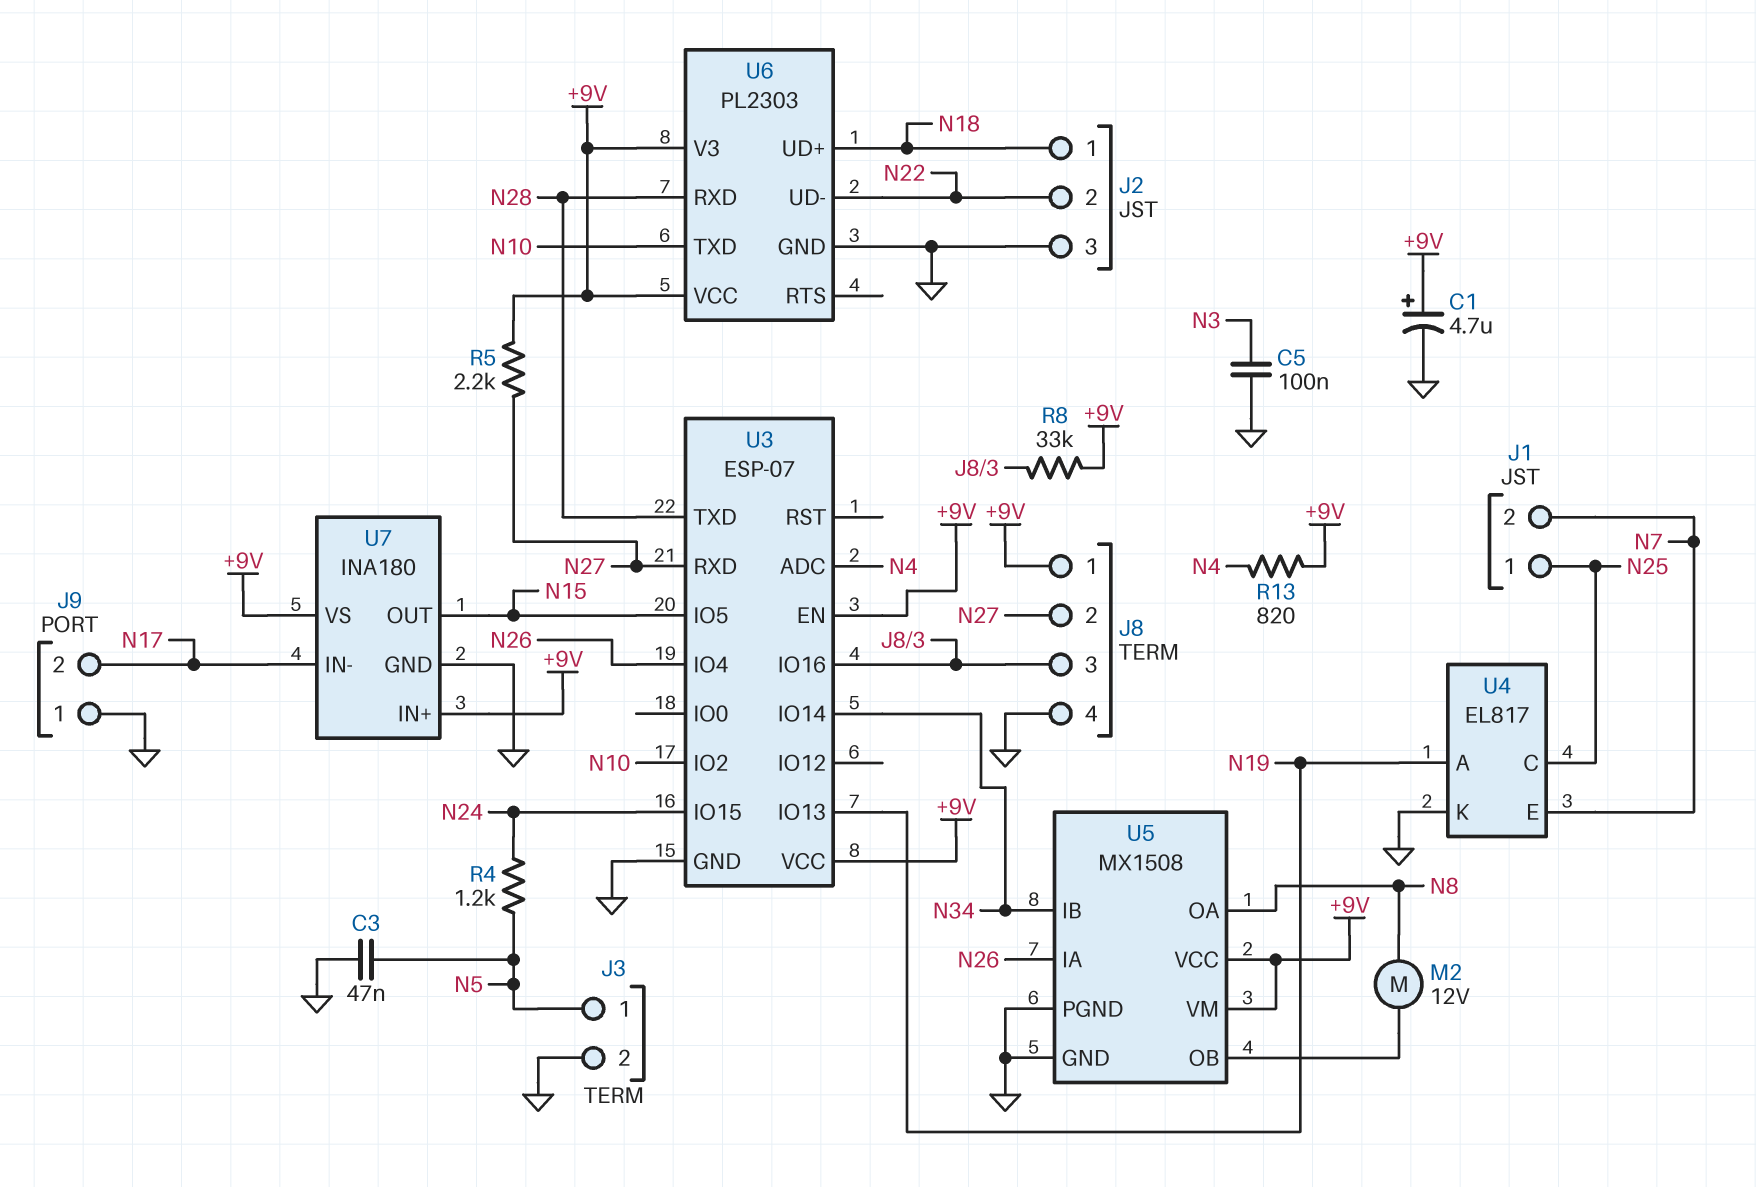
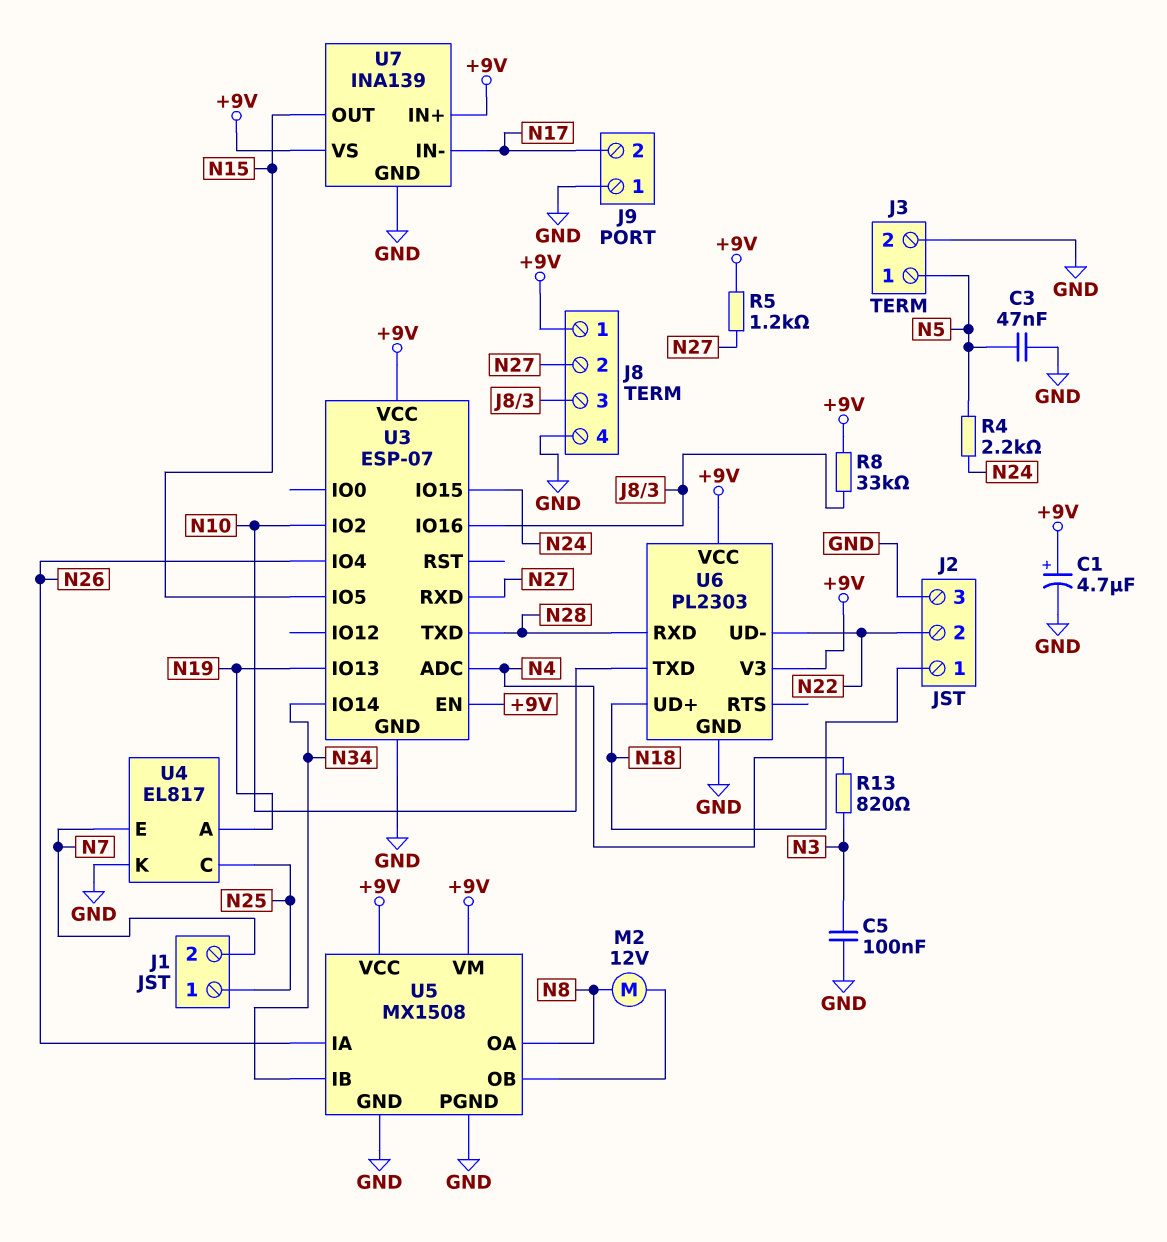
R4: 1.2k (N5, N24) -> 2.2k (N5, N24)
R5: 2.2k (+9V, N27) -> 1.2k (+9V, N27)
R13: 820 (+9V, N4) -> 820 (N3, N4)
U7: INA180 -> INA139

